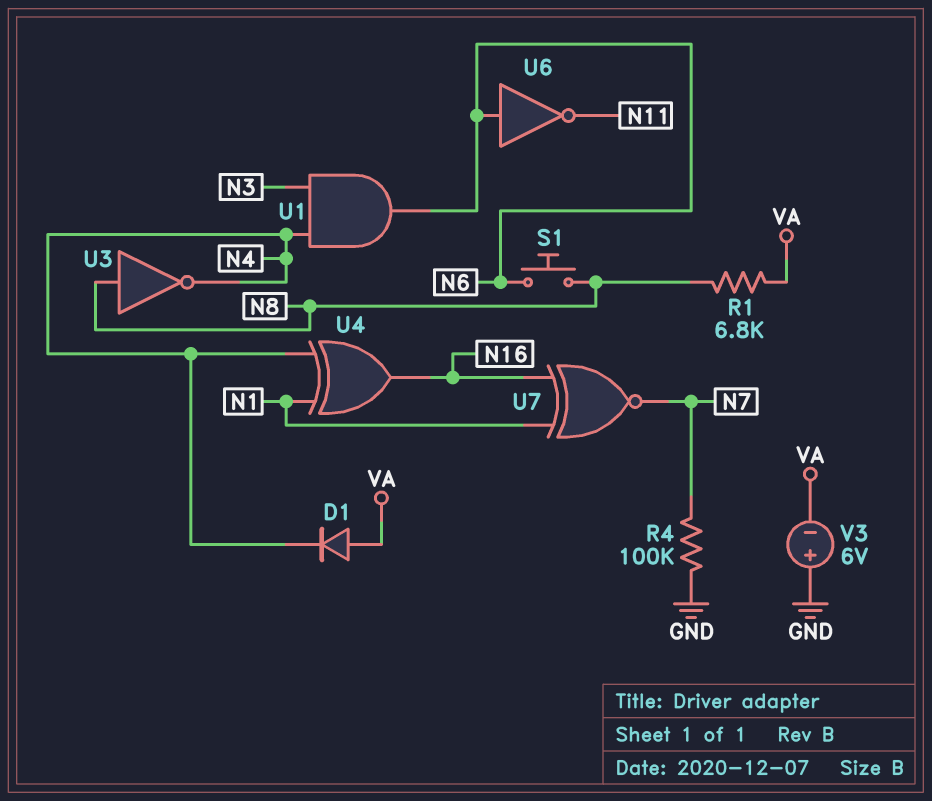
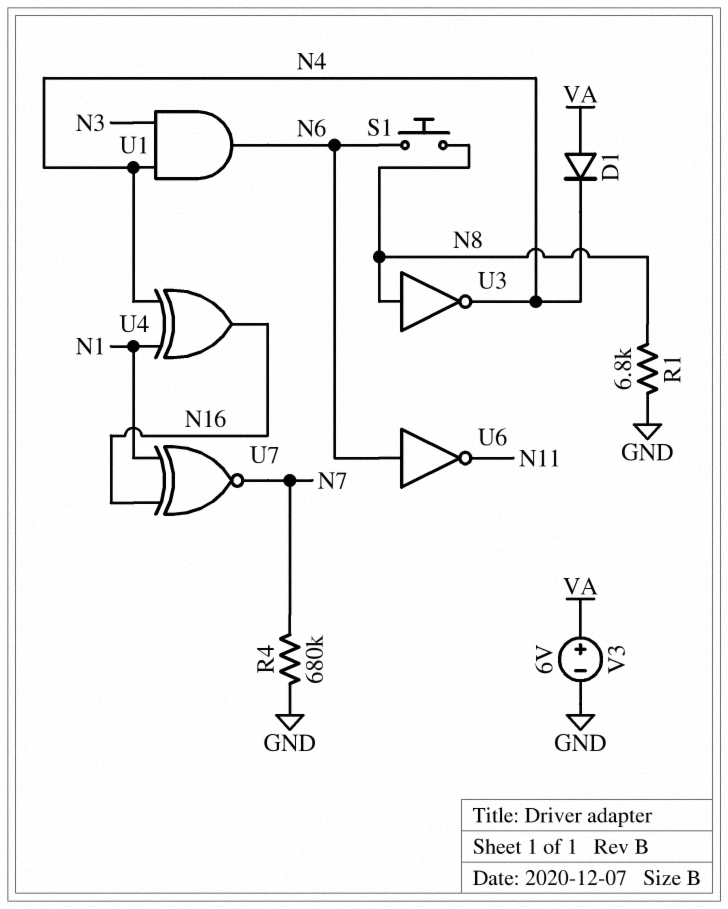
R1: 6.8k (N8, VA) -> 6.8k (GND, N8)
R4: 100k (GND, N7) -> 680k (GND, N7)
V3: 6V (plus GND, minus VA) -> 6V (plus VA, minus GND)

